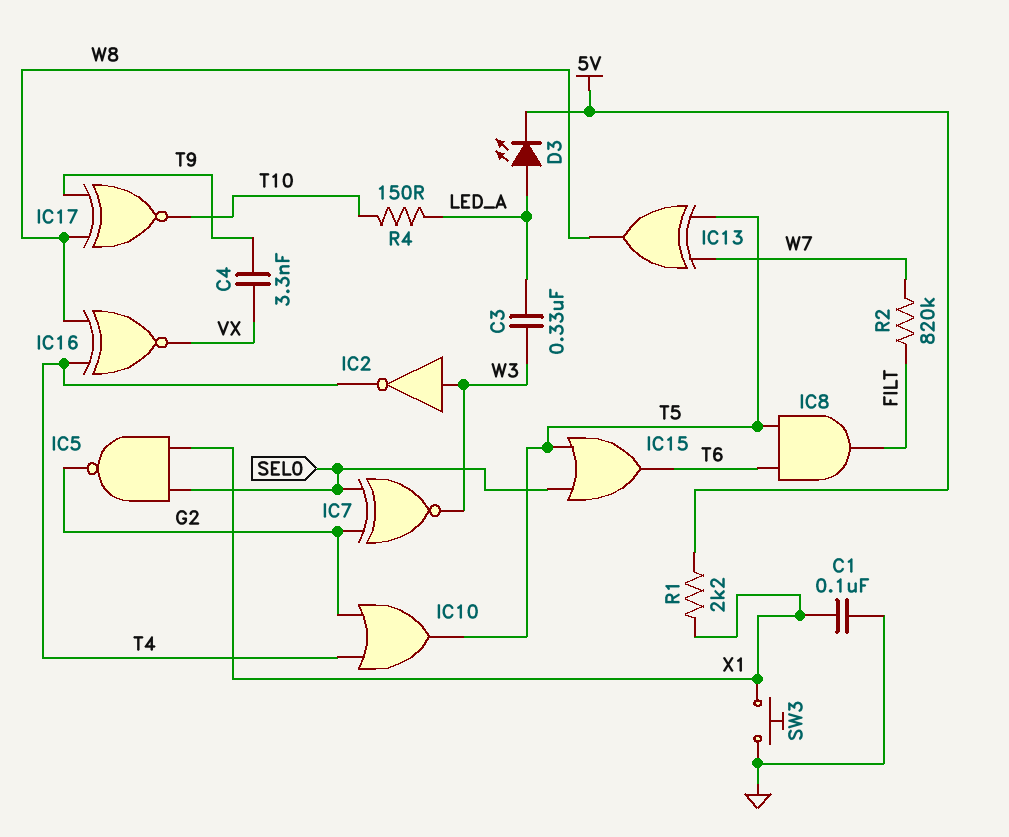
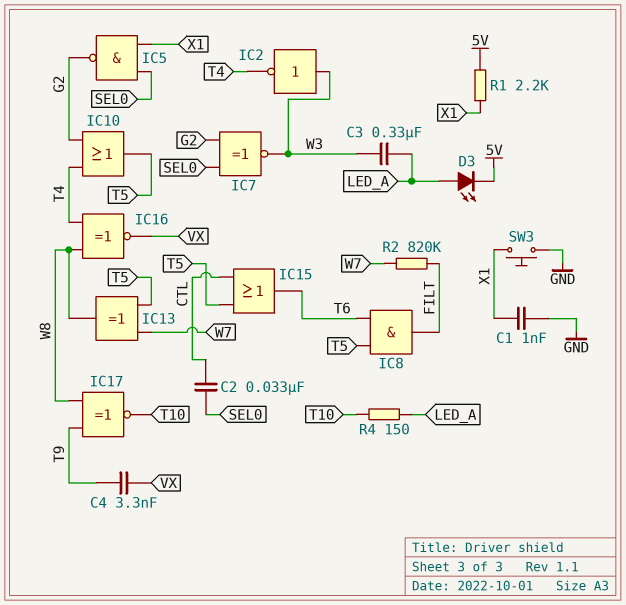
C1: 100nF (GND, X1) -> 1nF (GND, X1)
C2: none -> 33nF (CTL, SEL0)
IC15: OR (in SEL0, in T5, out T6) -> OR (in CTL, in T5, out T6)

